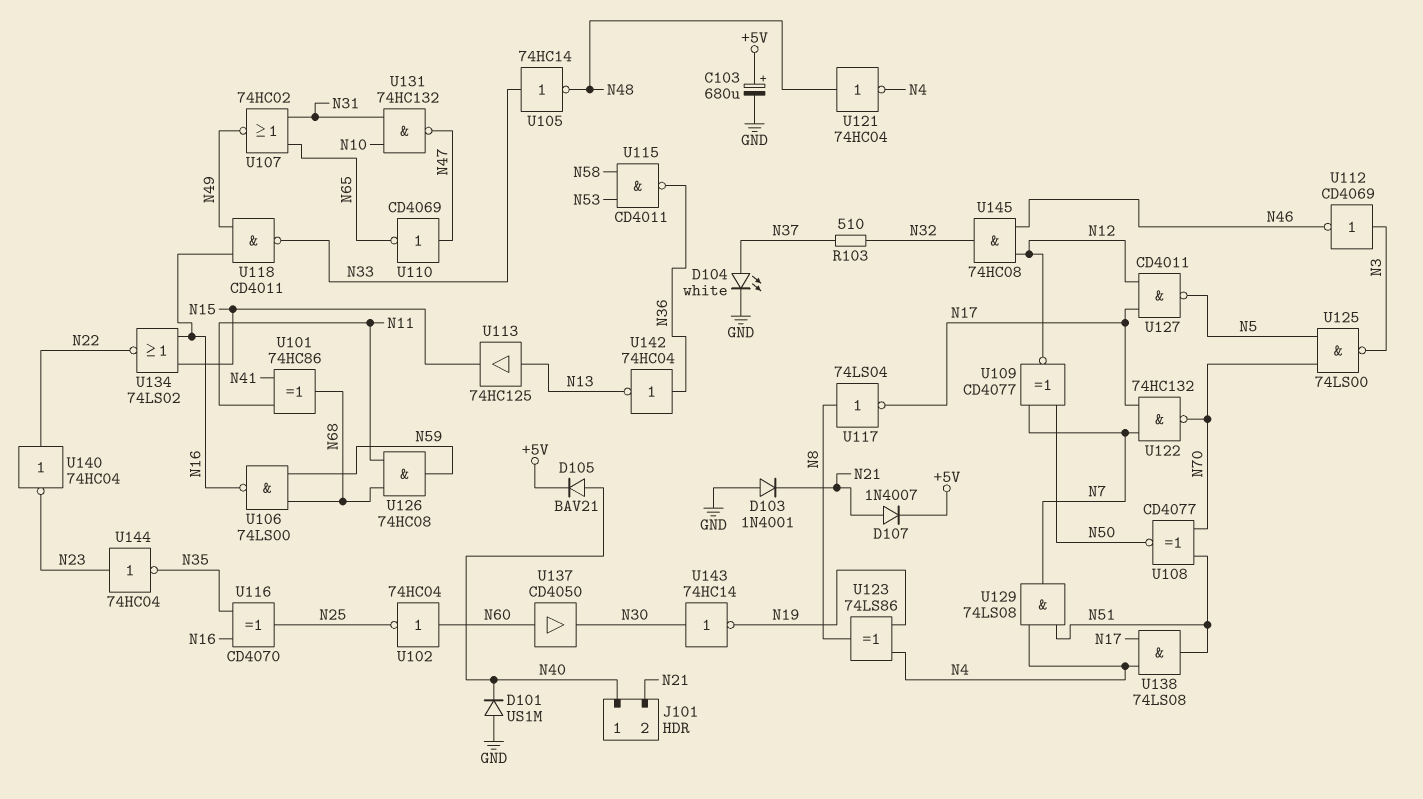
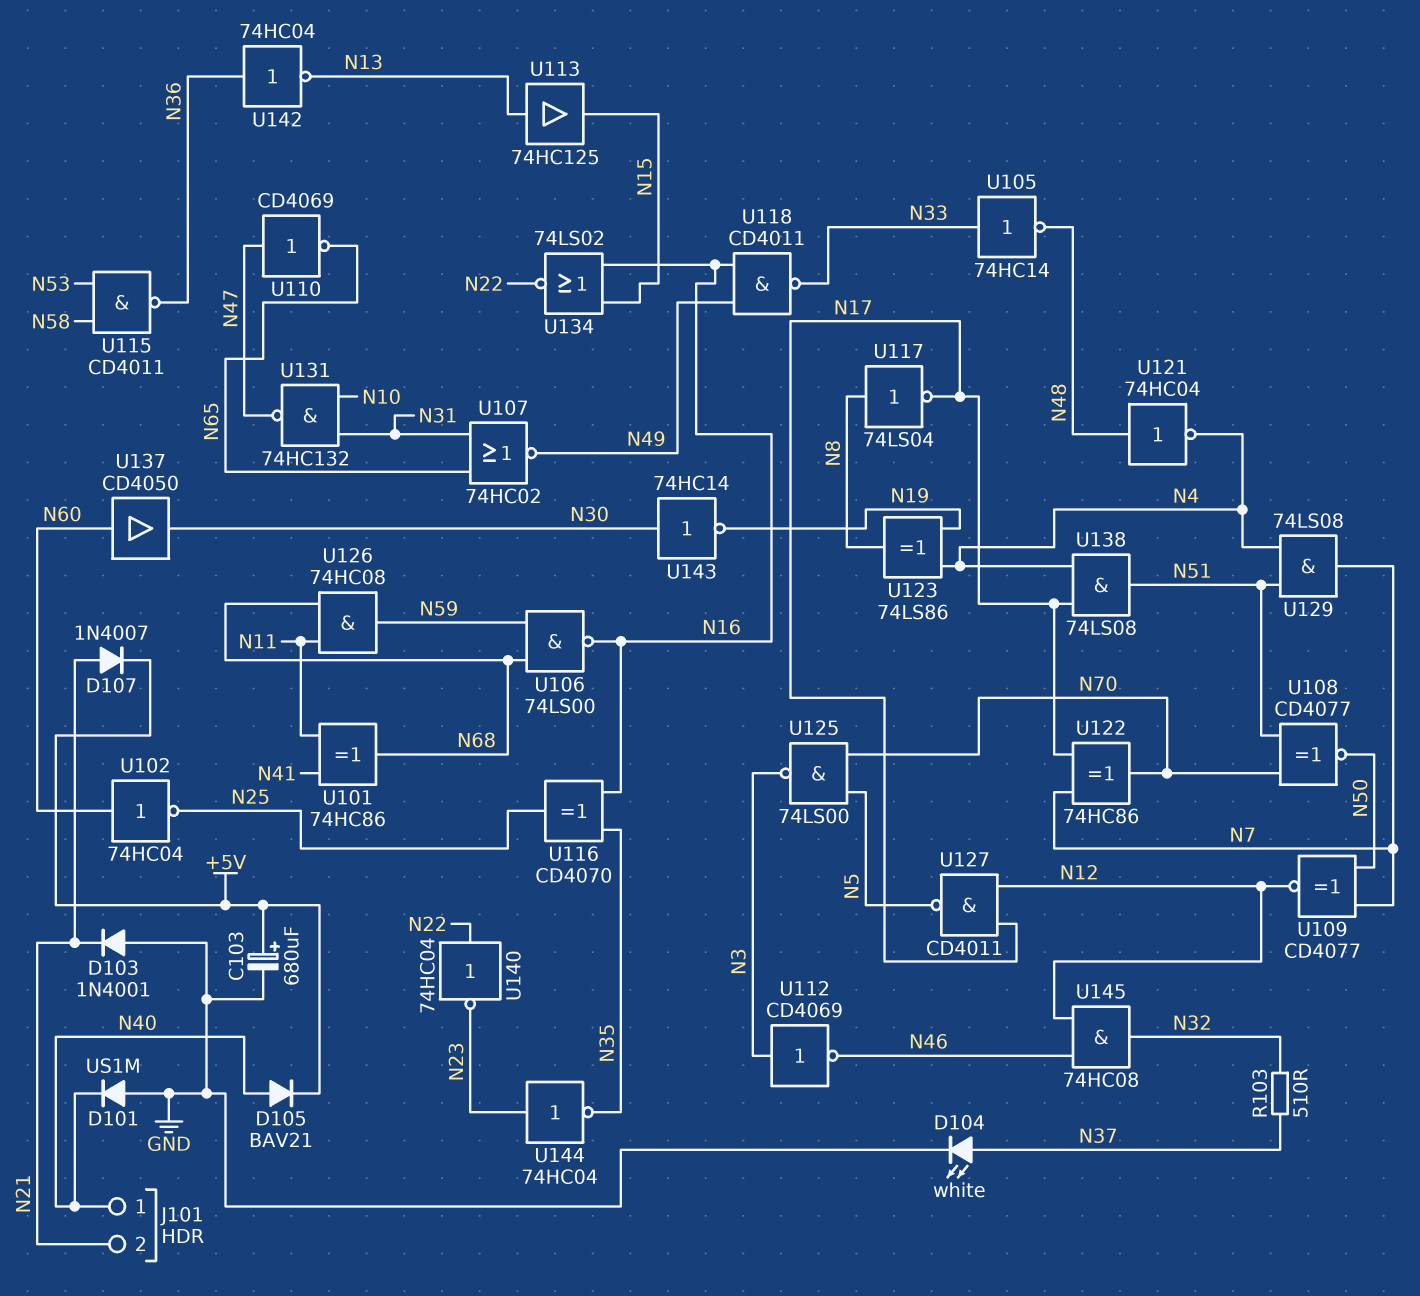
U122: NAND 74HC132 (in N7, in N17, out N70) -> XOR 74HC86 (in N7, in N17, out N70)

